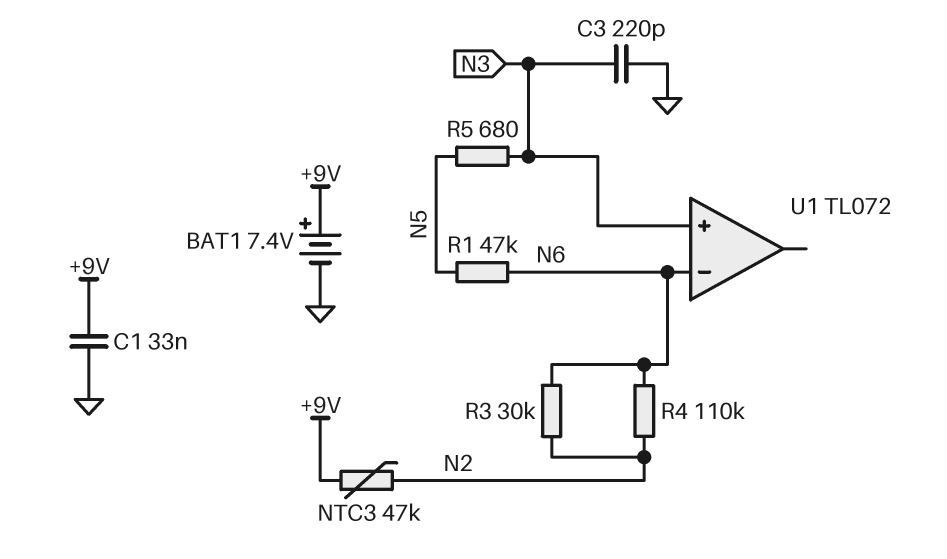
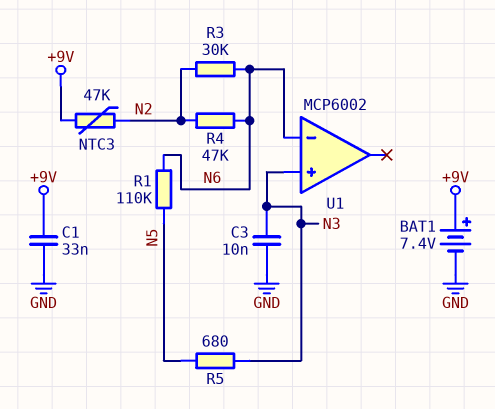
C3: 220pF (GND, N3) -> 10nF (GND, N3)
R1: 47k (N5, N6) -> 110k (N5, N6)
R4: 110k (N2, N6) -> 47k (N2, N6)
U1: TL072 -> MCP6002

